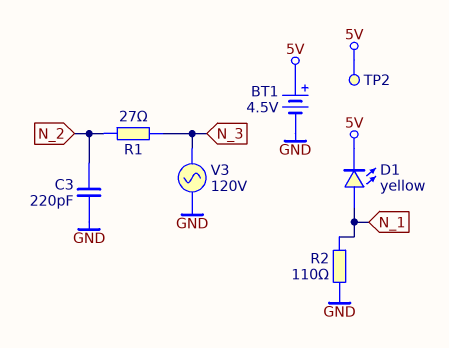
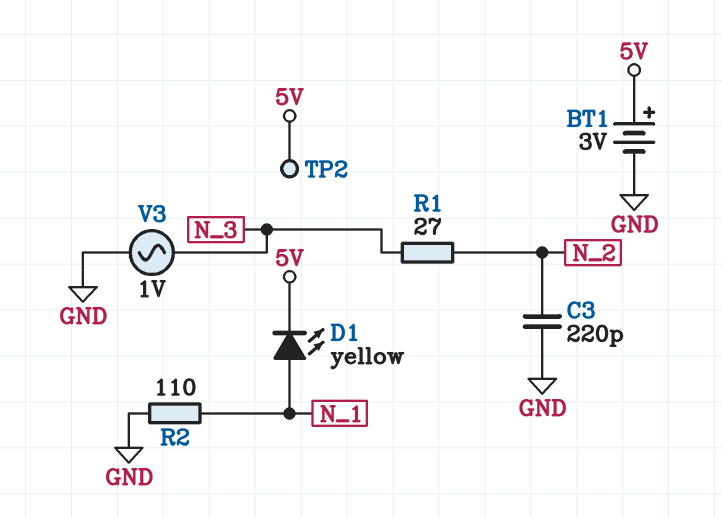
BT1: 4.5V (plus 5V, minus GND) -> 3V (plus 5V, minus GND)
V3: AC 120V (GND, N_3) -> AC 1V (GND, N_3)

